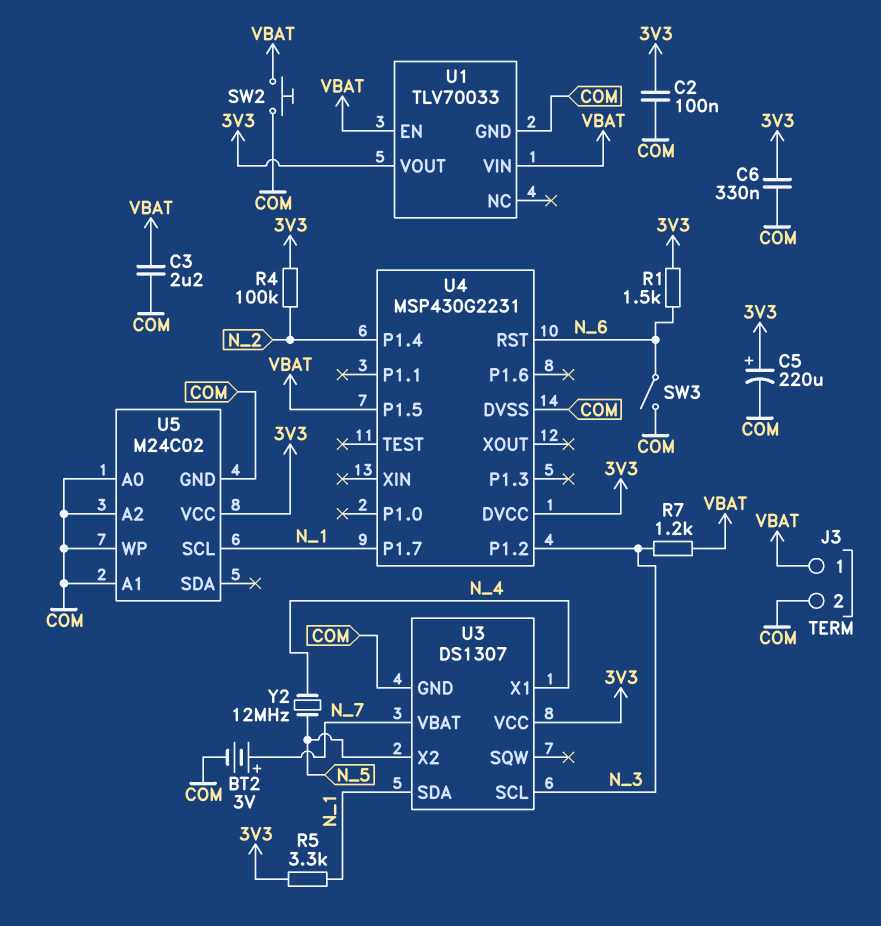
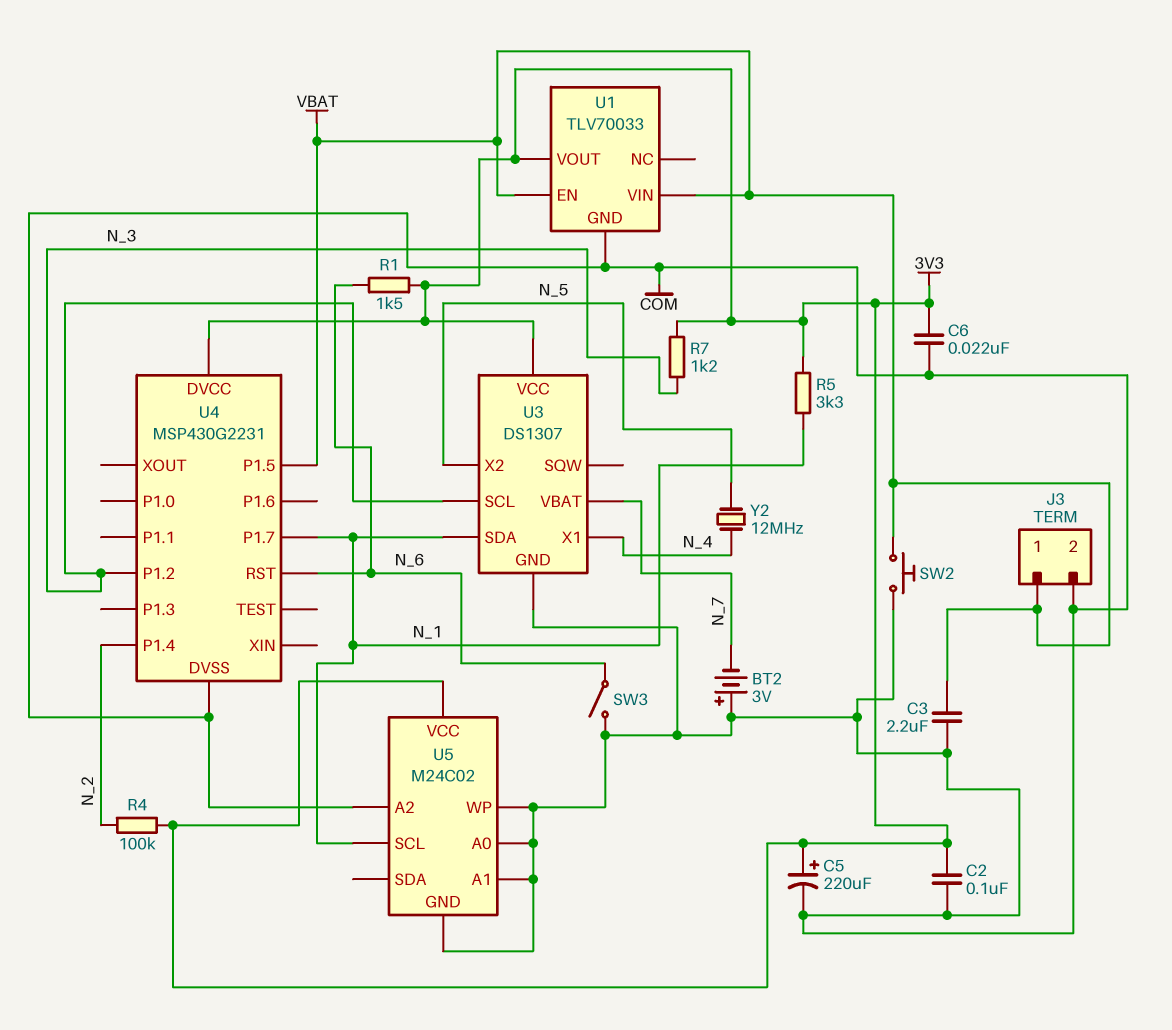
BT2: 3V (plus N_7, minus COM) -> 3V (plus COM, minus N_7)
C6: 330nF (3V3, COM) -> 22nF (3V3, COM)
R7: 1.2k (N_3, VBAT) -> 1.2k (3V3, N_3)

